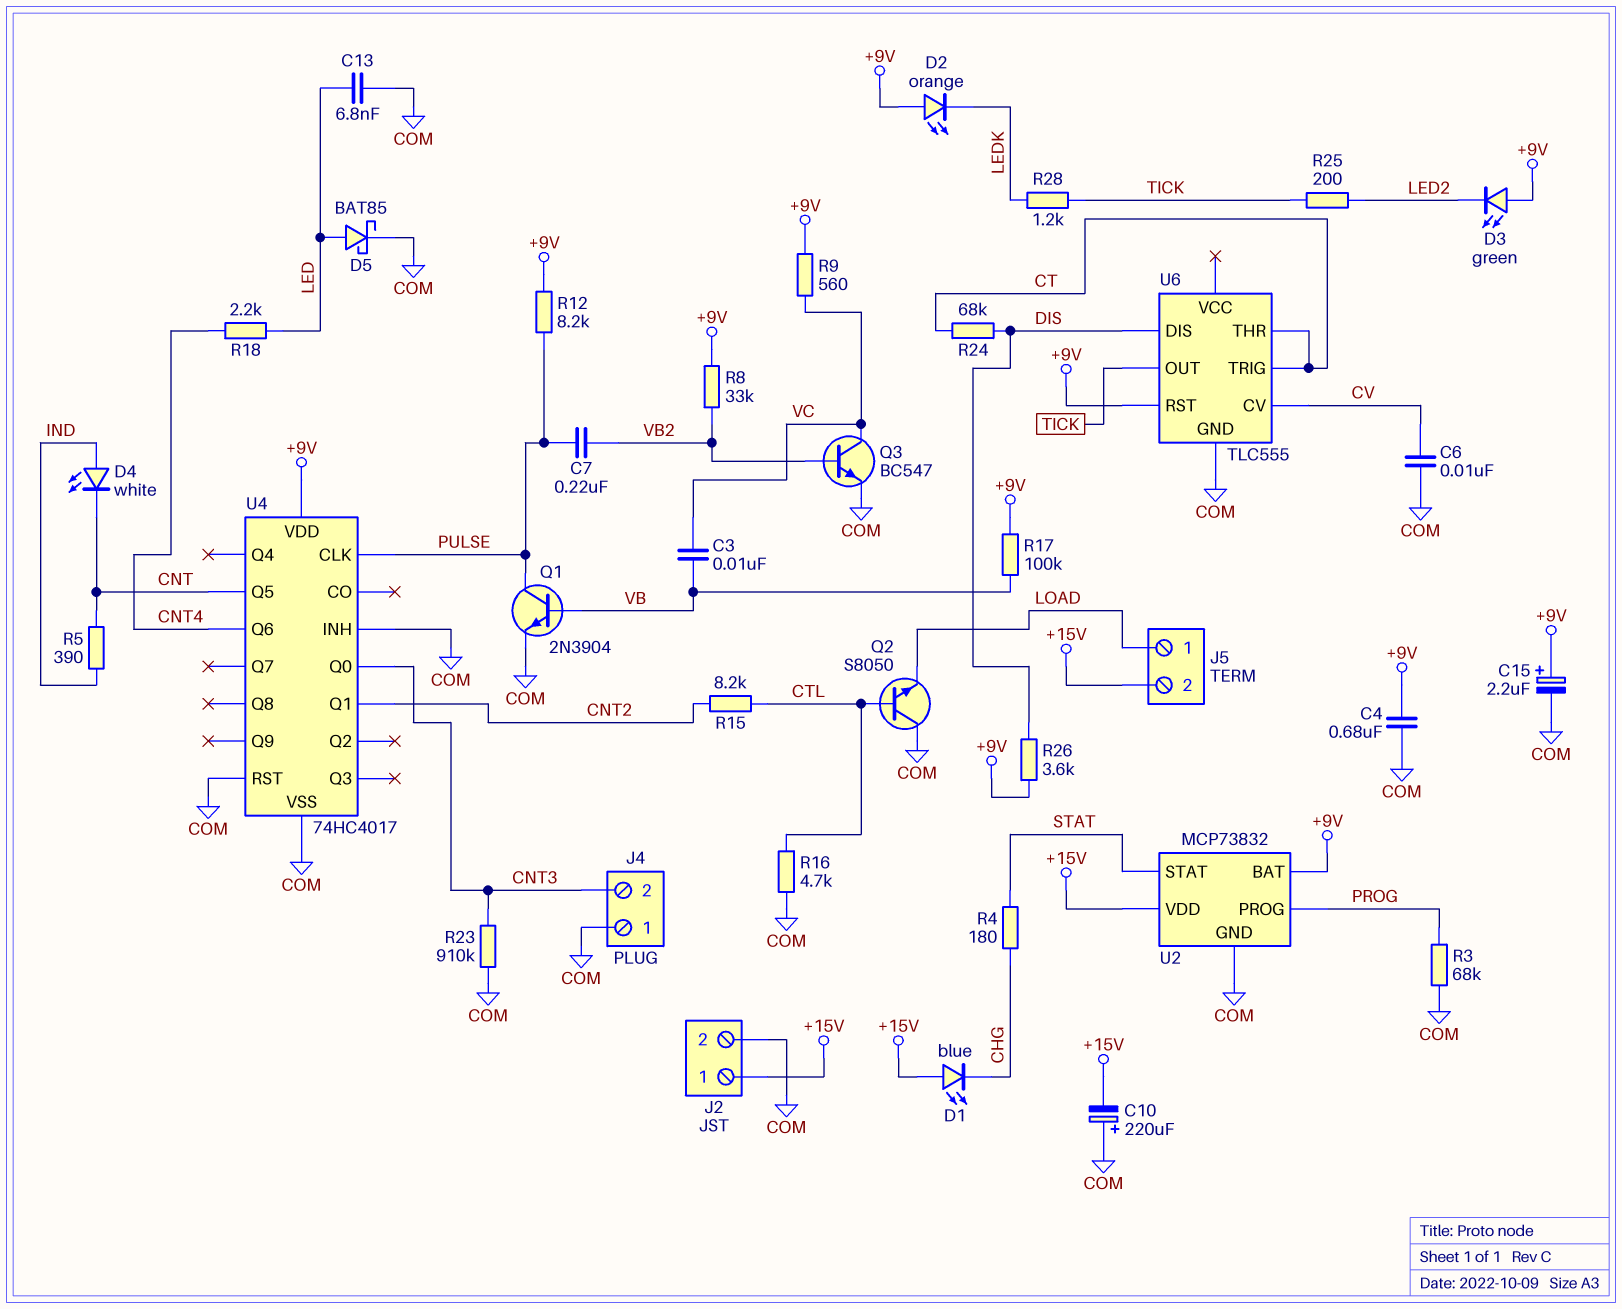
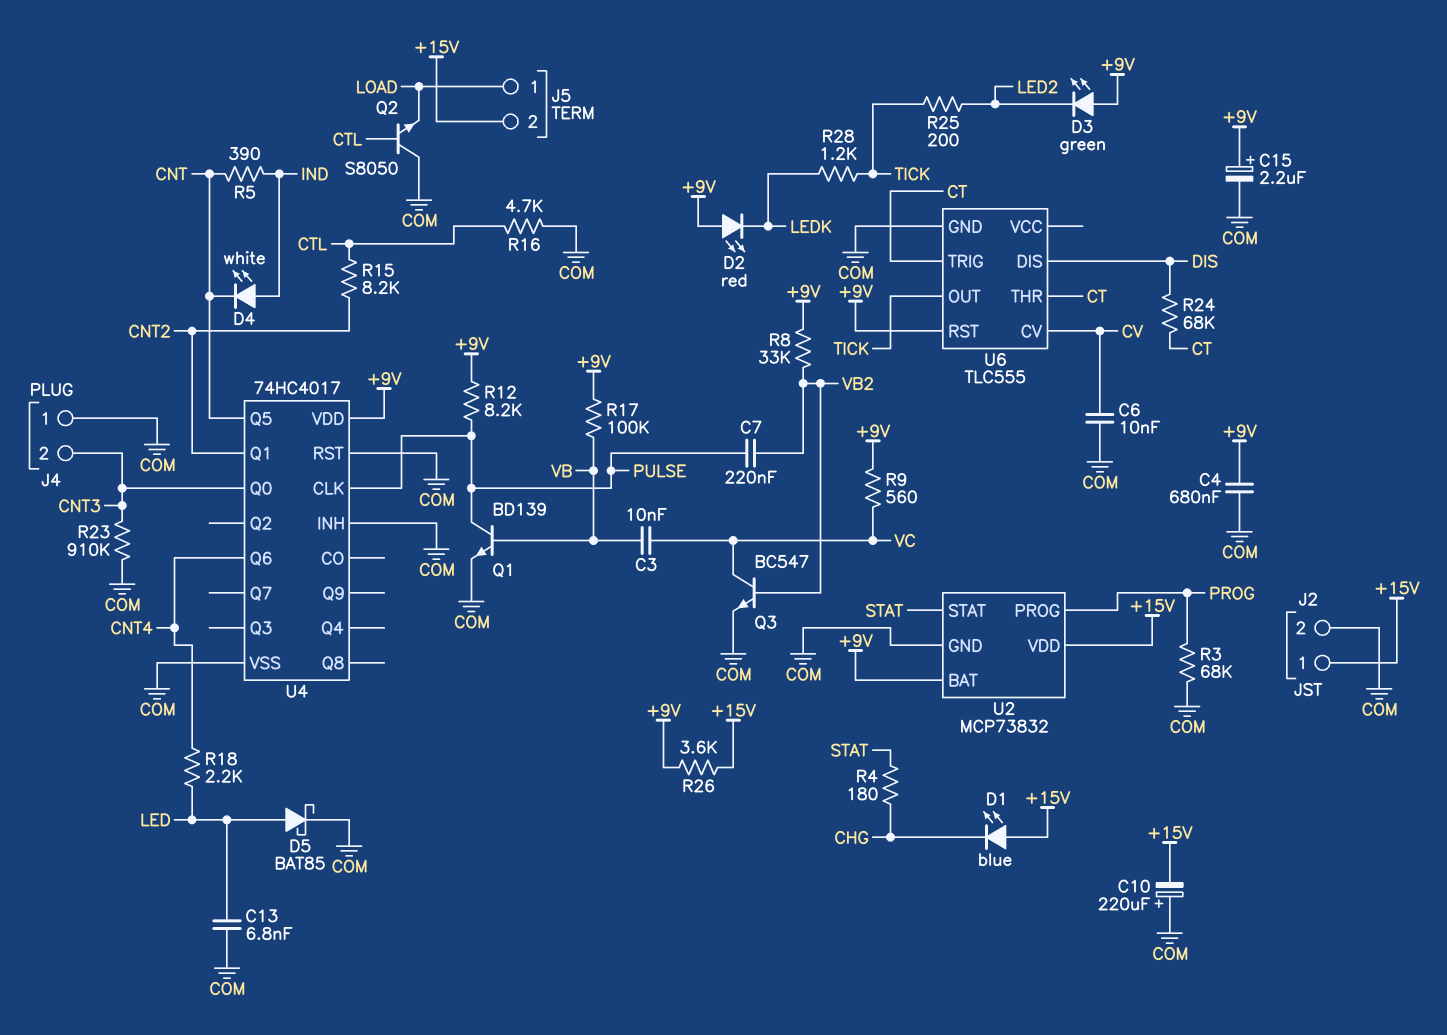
D2: LED orange (A +9V, K LEDK) -> LED red (A +9V, K LEDK)
Q1: NPN 2N3904 (B VB, C PULSE, E COM) -> NPN BD139 (B VB, C PULSE, E COM)
R26: 3.6k (+9V, DIS) -> 3.6k (+9V, +15V)

